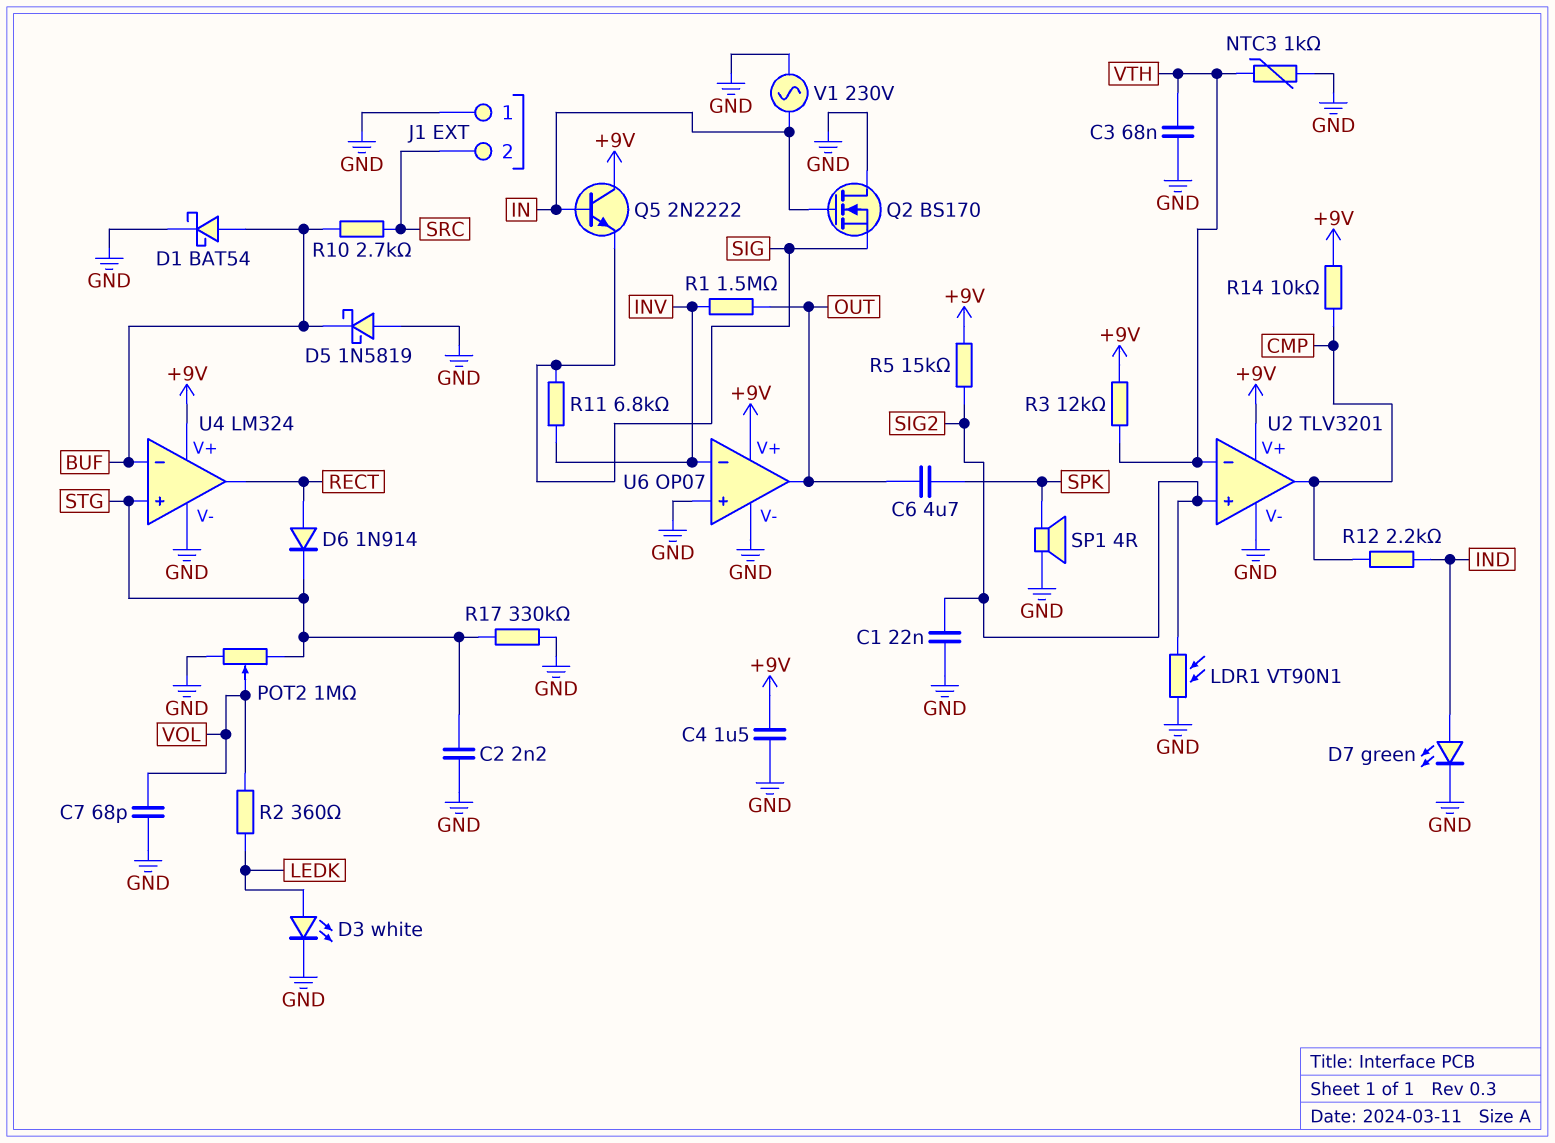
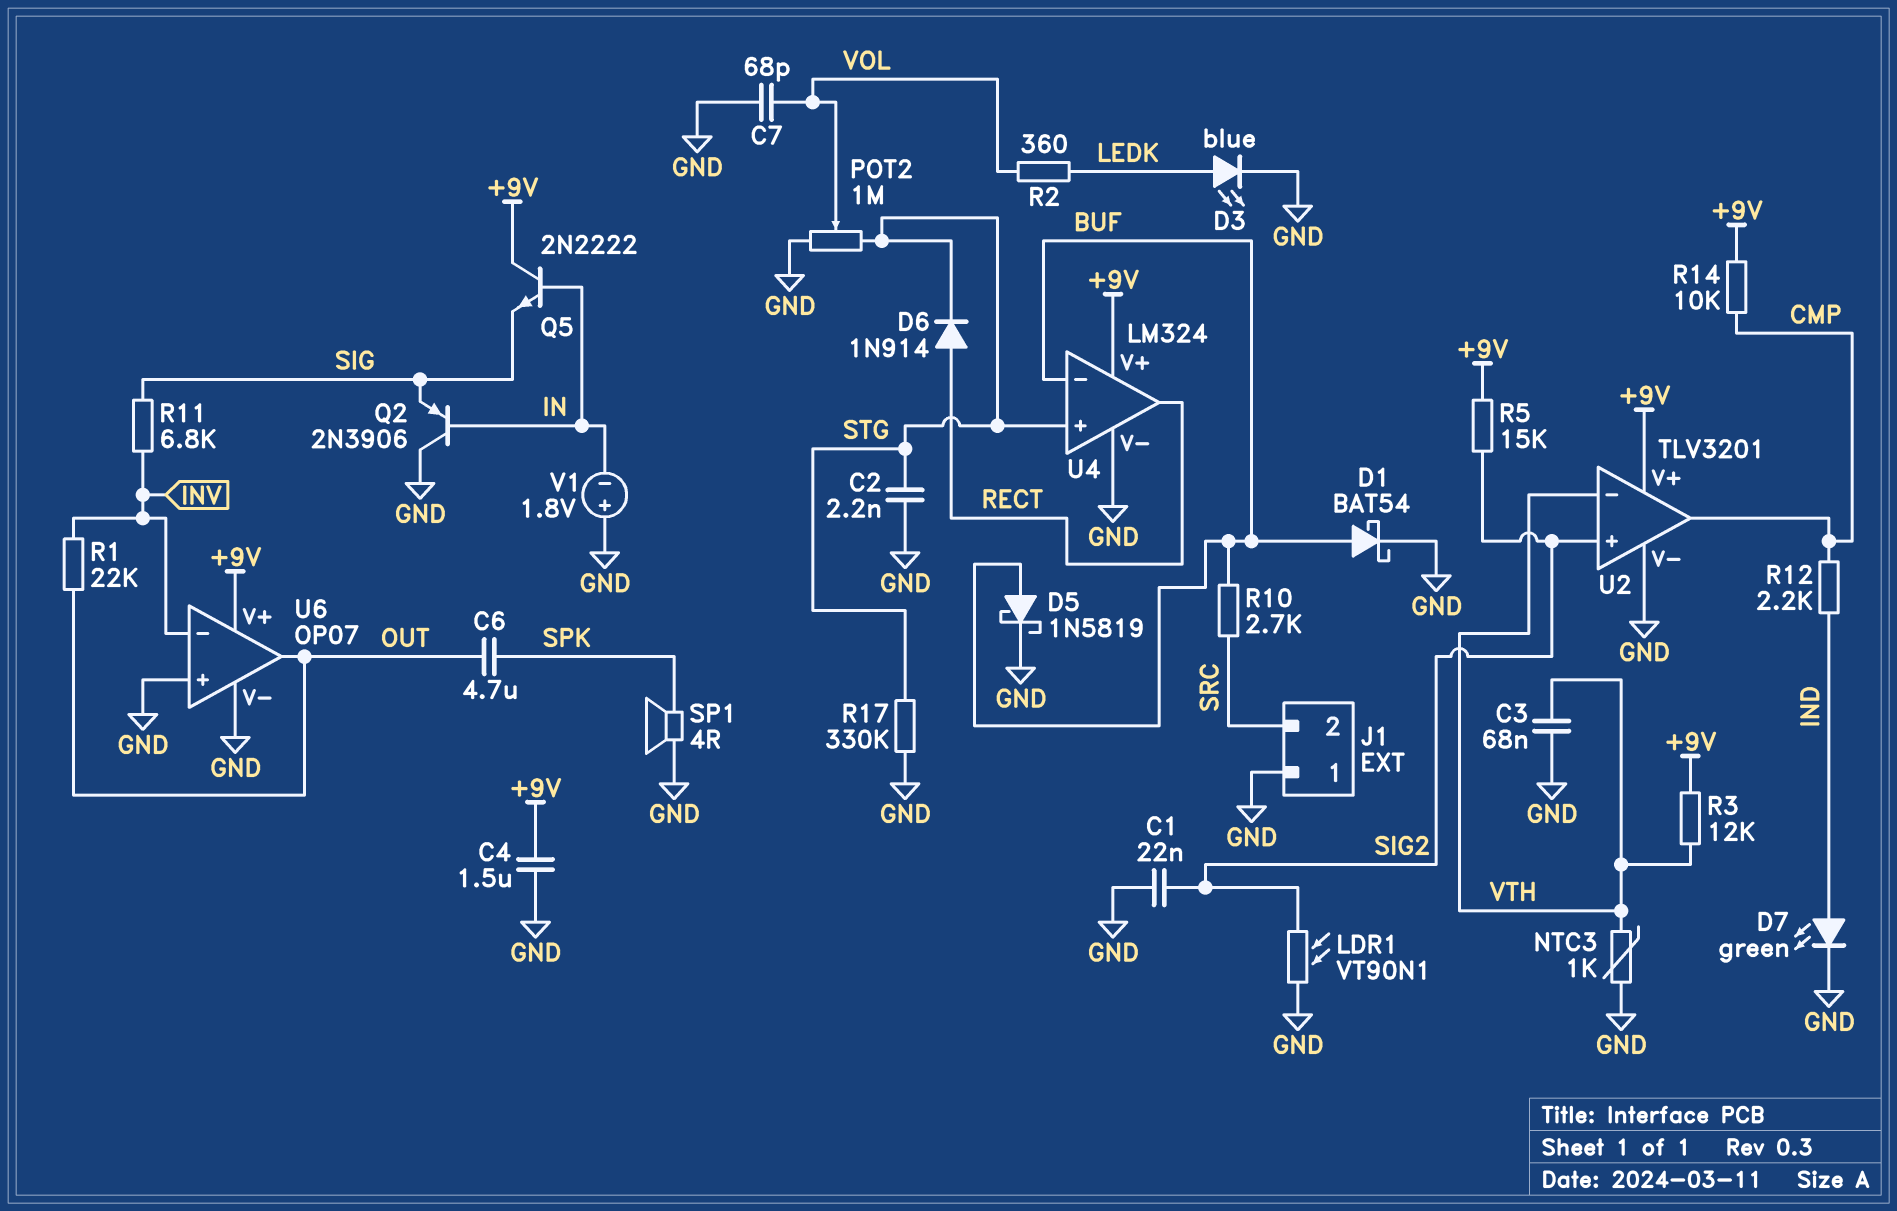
D3: LED white (A LEDK, K GND) -> LED blue (A LEDK, K GND)
D5: schottky 1N5819 (A GND, K BUF) -> schottky 1N5819 (A BUF, K GND)
Q2: NMOS BS170 (G IN, D GND, S SIG) -> PNP 2N3906 (B IN, C GND, E SIG)
R1: 1.5M (INV, OUT) -> 22k (INV, OUT)
V1: AC 230V (GND, IN) -> 1.8V (plus GND, minus IN)

